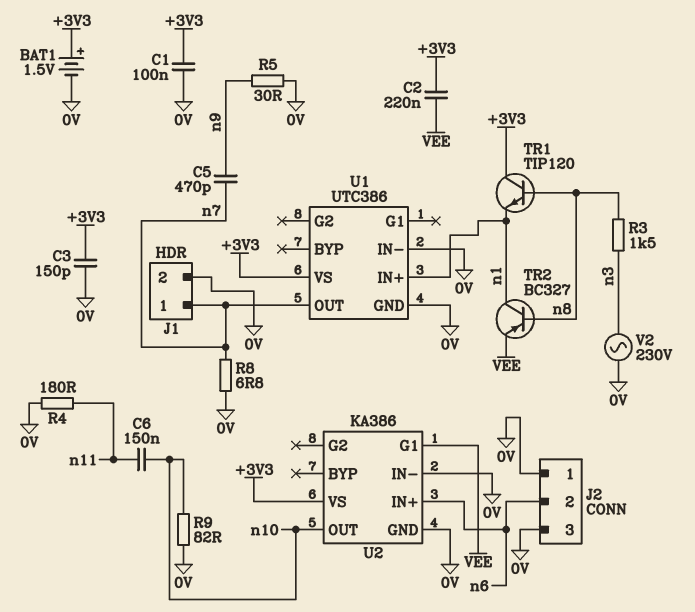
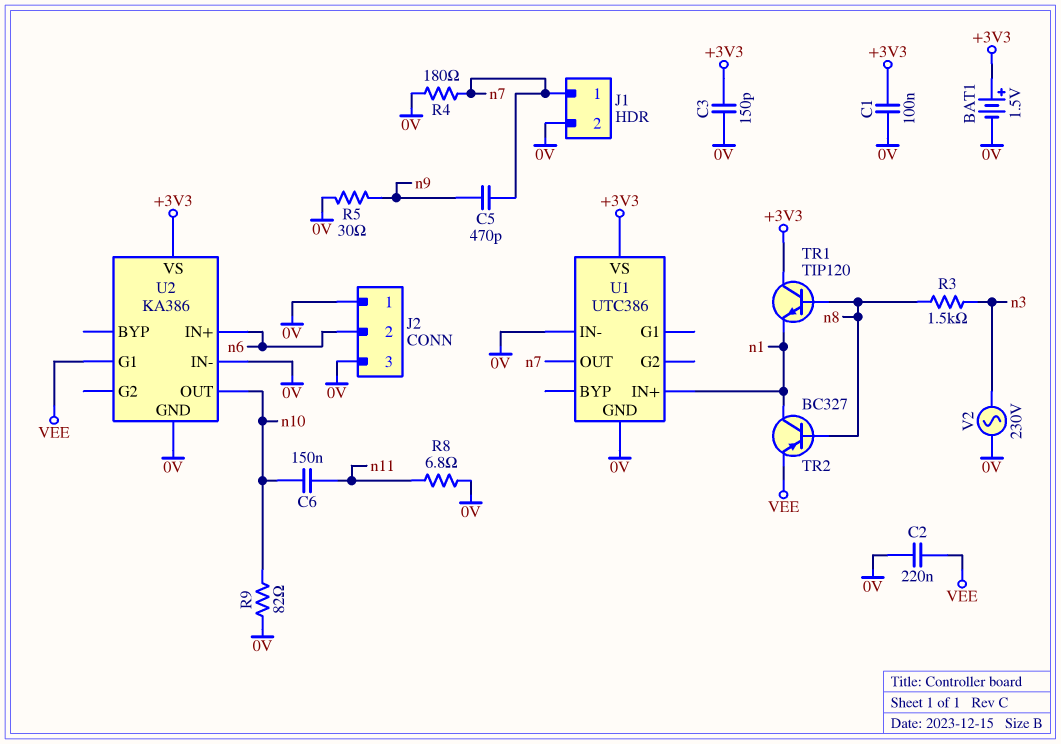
C2: 220nF (+3V3, VEE) -> 220nF (0V, VEE)
R4: 180 (0V, n11) -> 180 (0V, n7)
R8: 6.8 (0V, n7) -> 6.8 (0V, n11)

